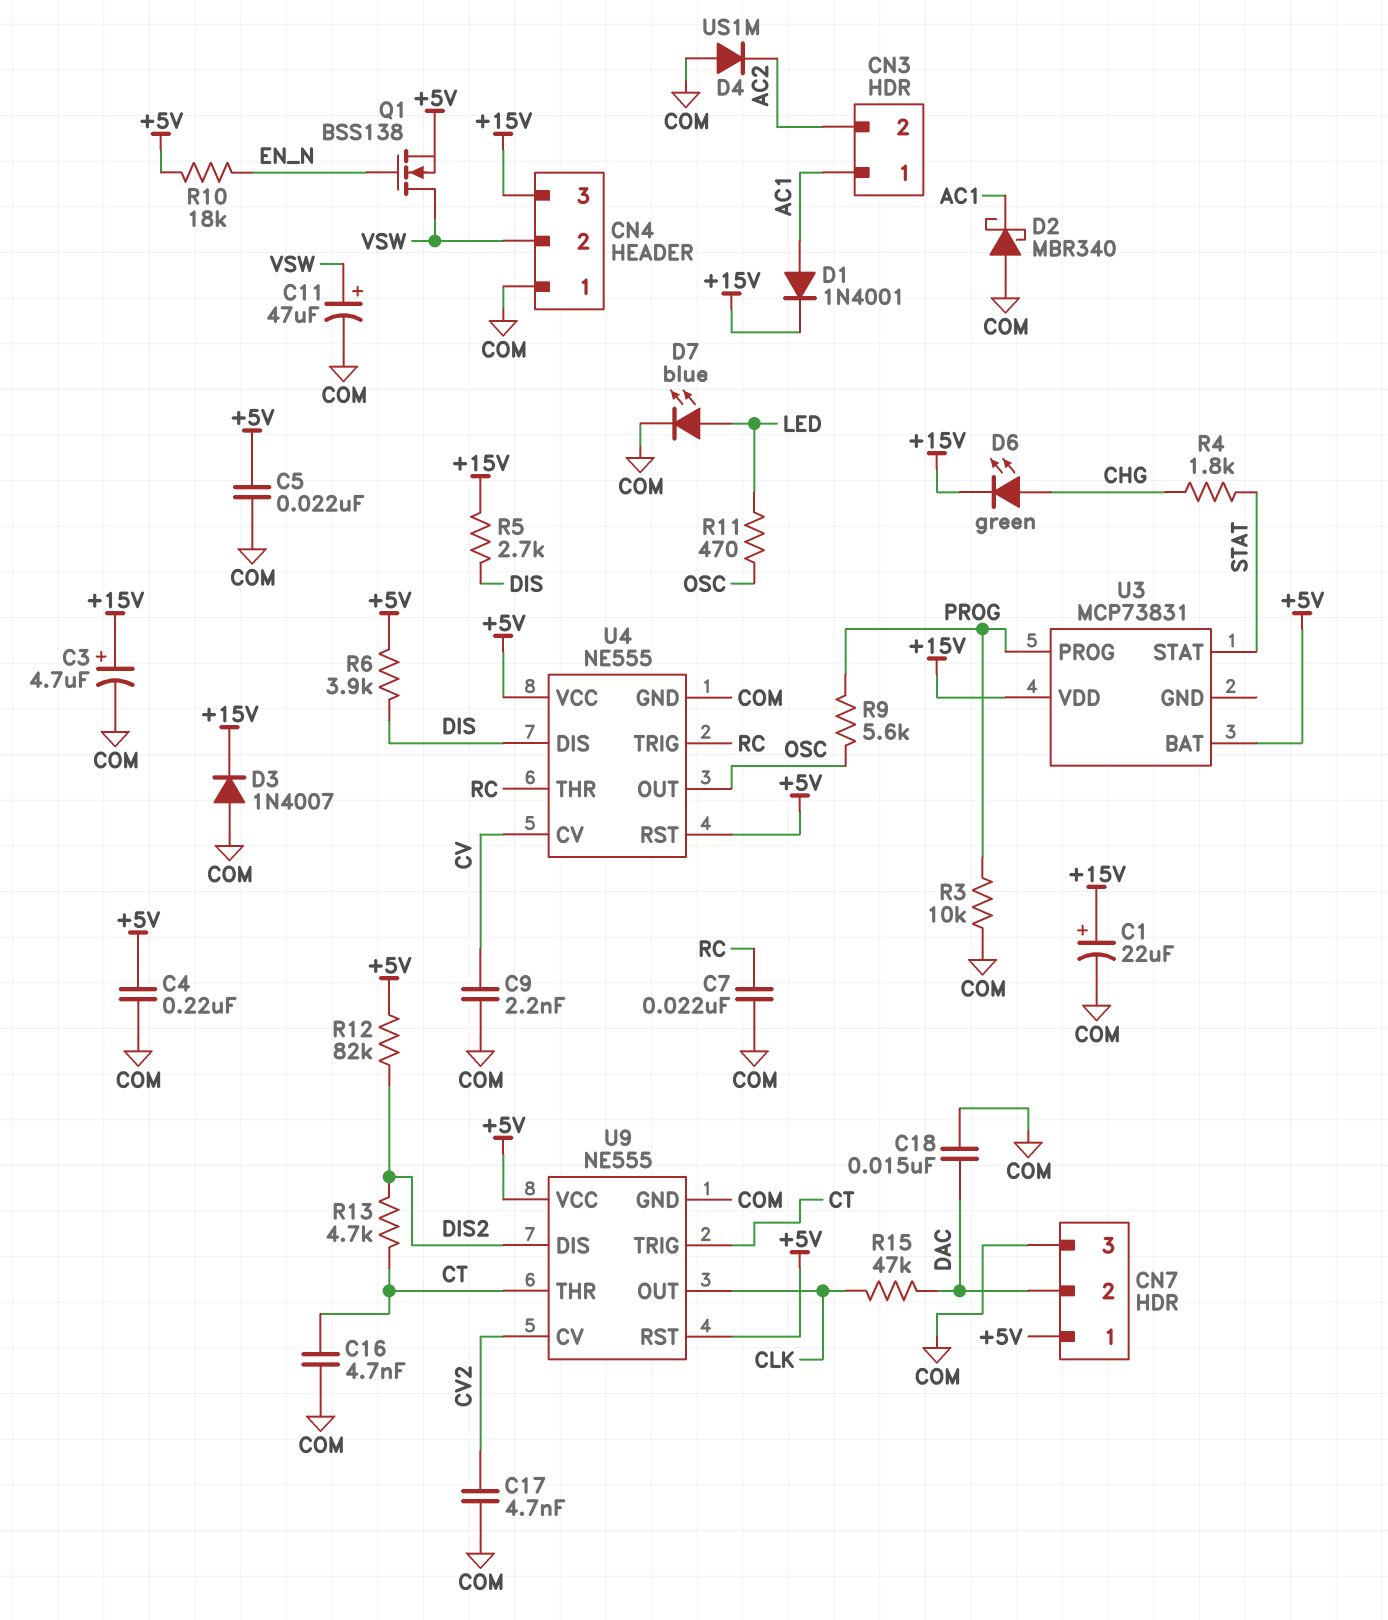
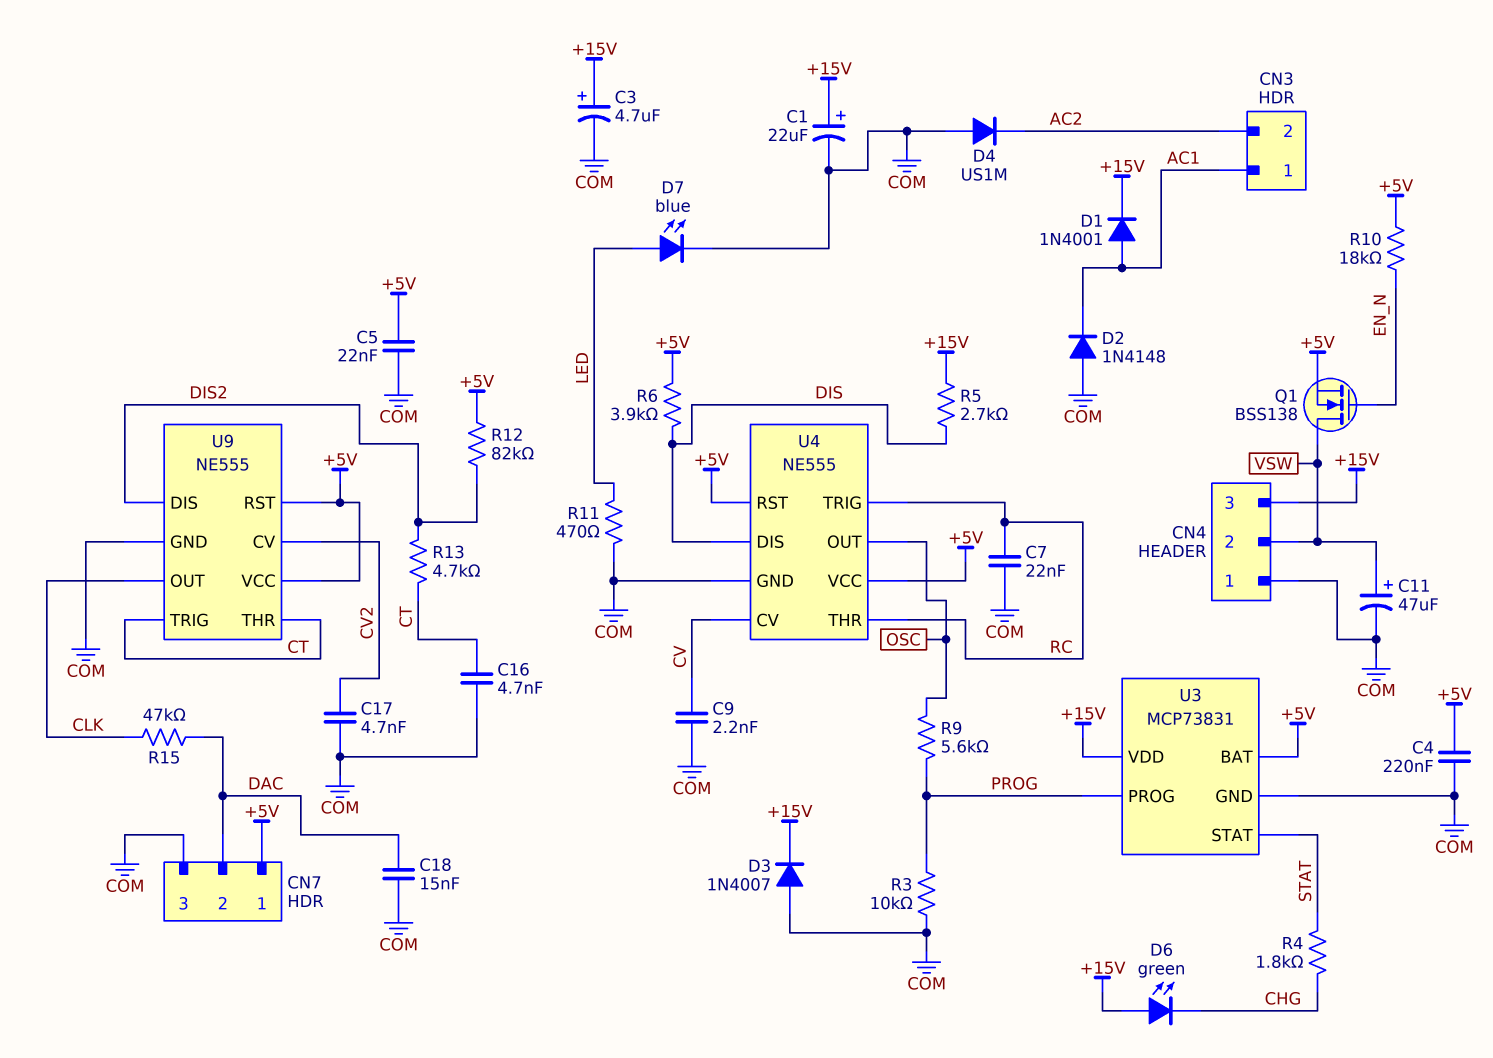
D2: schottky MBR340 (A COM, K AC1) -> diode 1N4148 (A COM, K AC1)
D6: LED green (A CHG, K +15V) -> LED green (A +15V, K CHG)
R11: 470 (LED, OSC) -> 470 (COM, LED)
U3 pin GND: none -> COM

